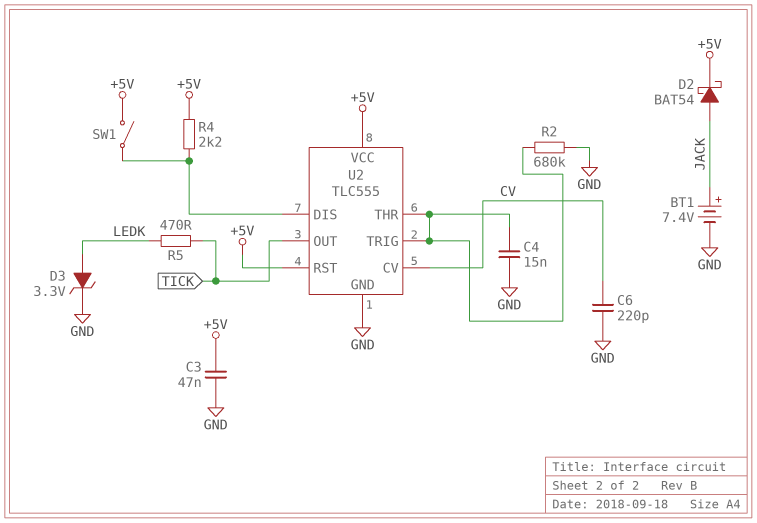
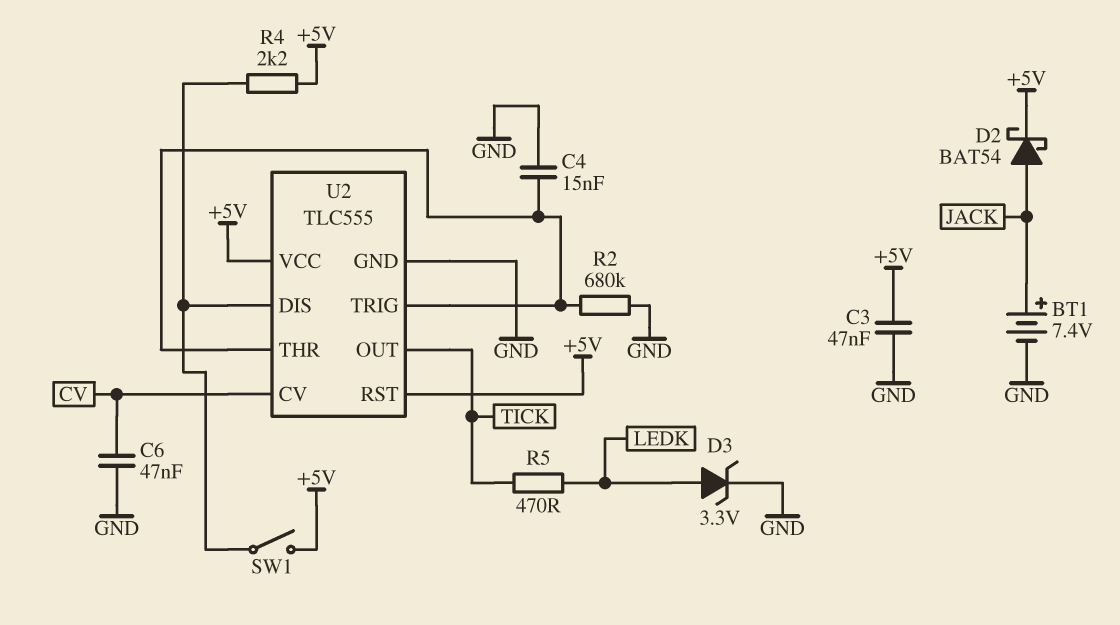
C6: 220pF (CV, GND) -> 47nF (CV, GND)

